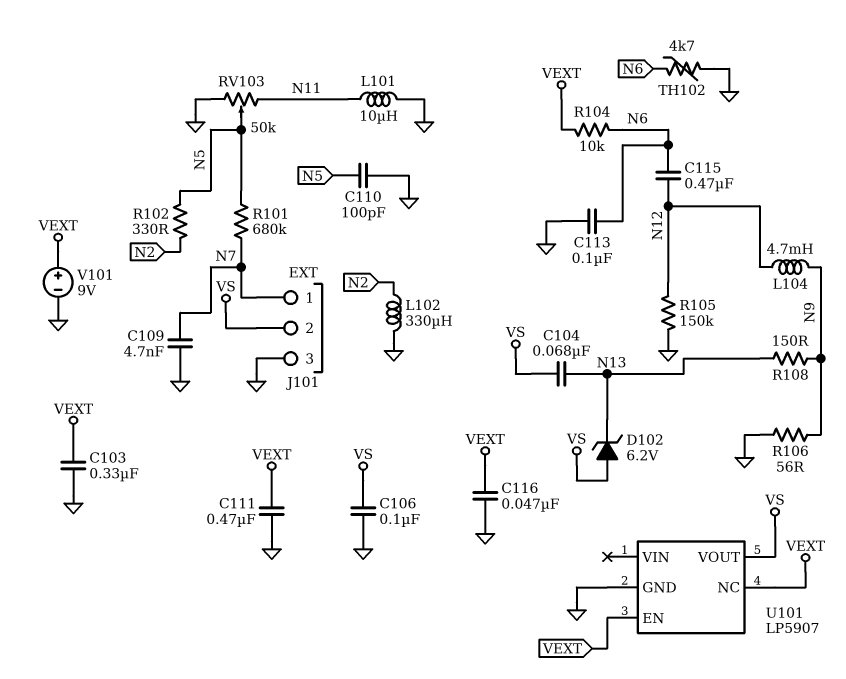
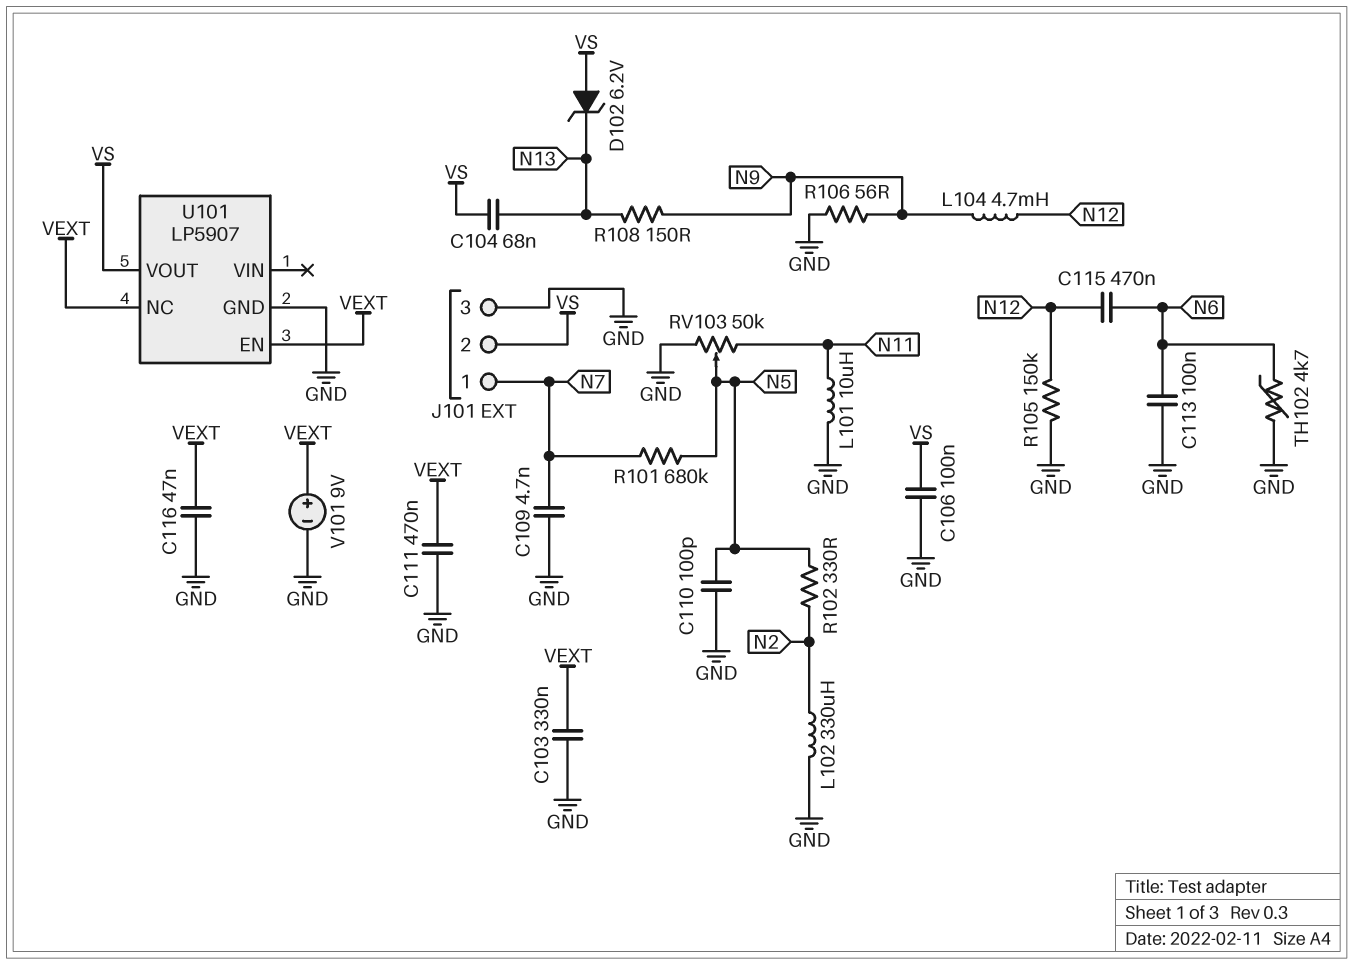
R104: 10k (N6, VEXT) -> none

